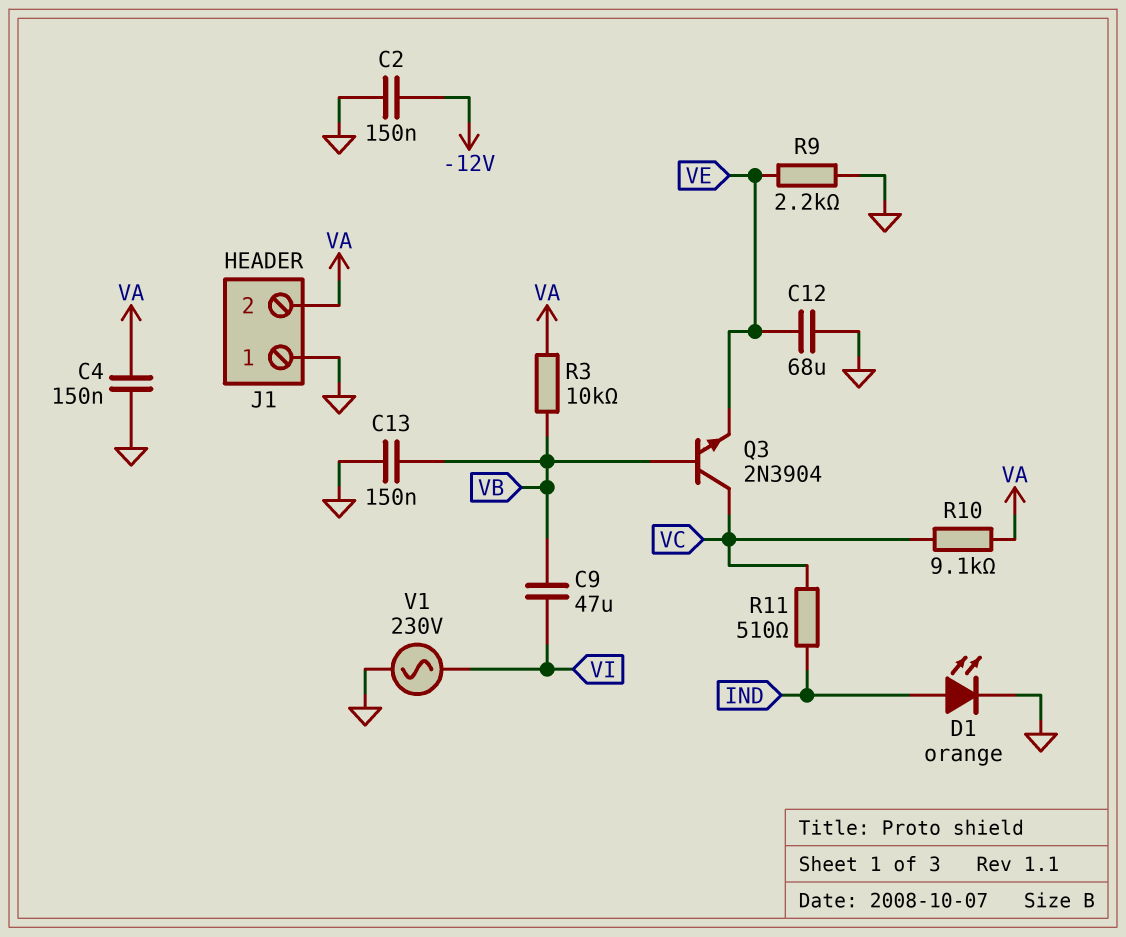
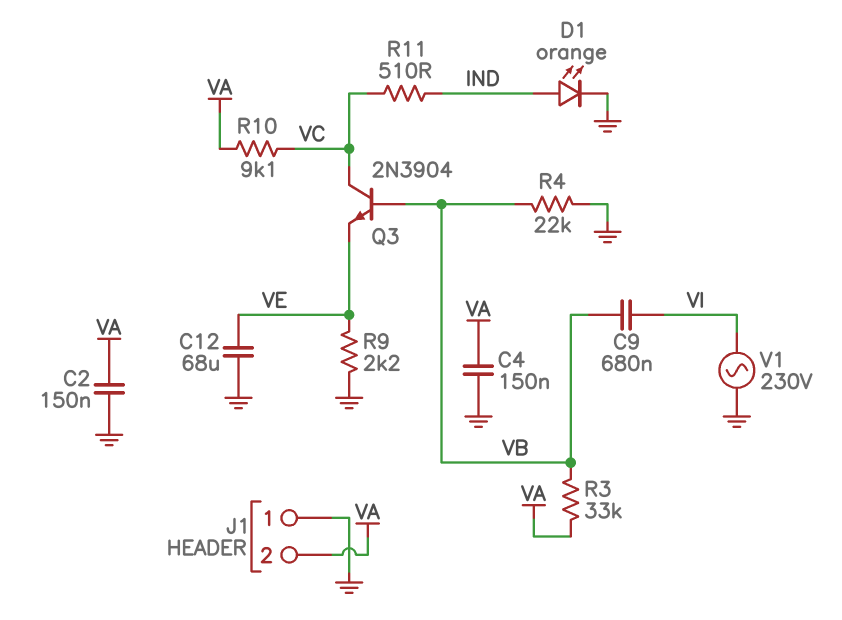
C2: 150nF (-12V, GND) -> 150nF (GND, VA)
C9: 47uF (VB, VI) -> 680nF (VB, VI)
C13: 150nF (GND, VB) -> none
R3: 10k (VA, VB) -> 33k (VA, VB)
R4: none -> 22k (GND, VB)

